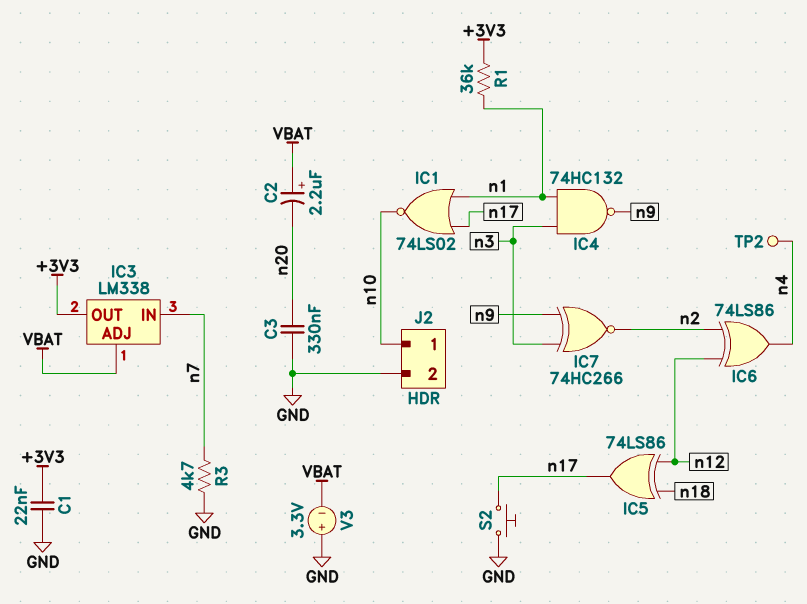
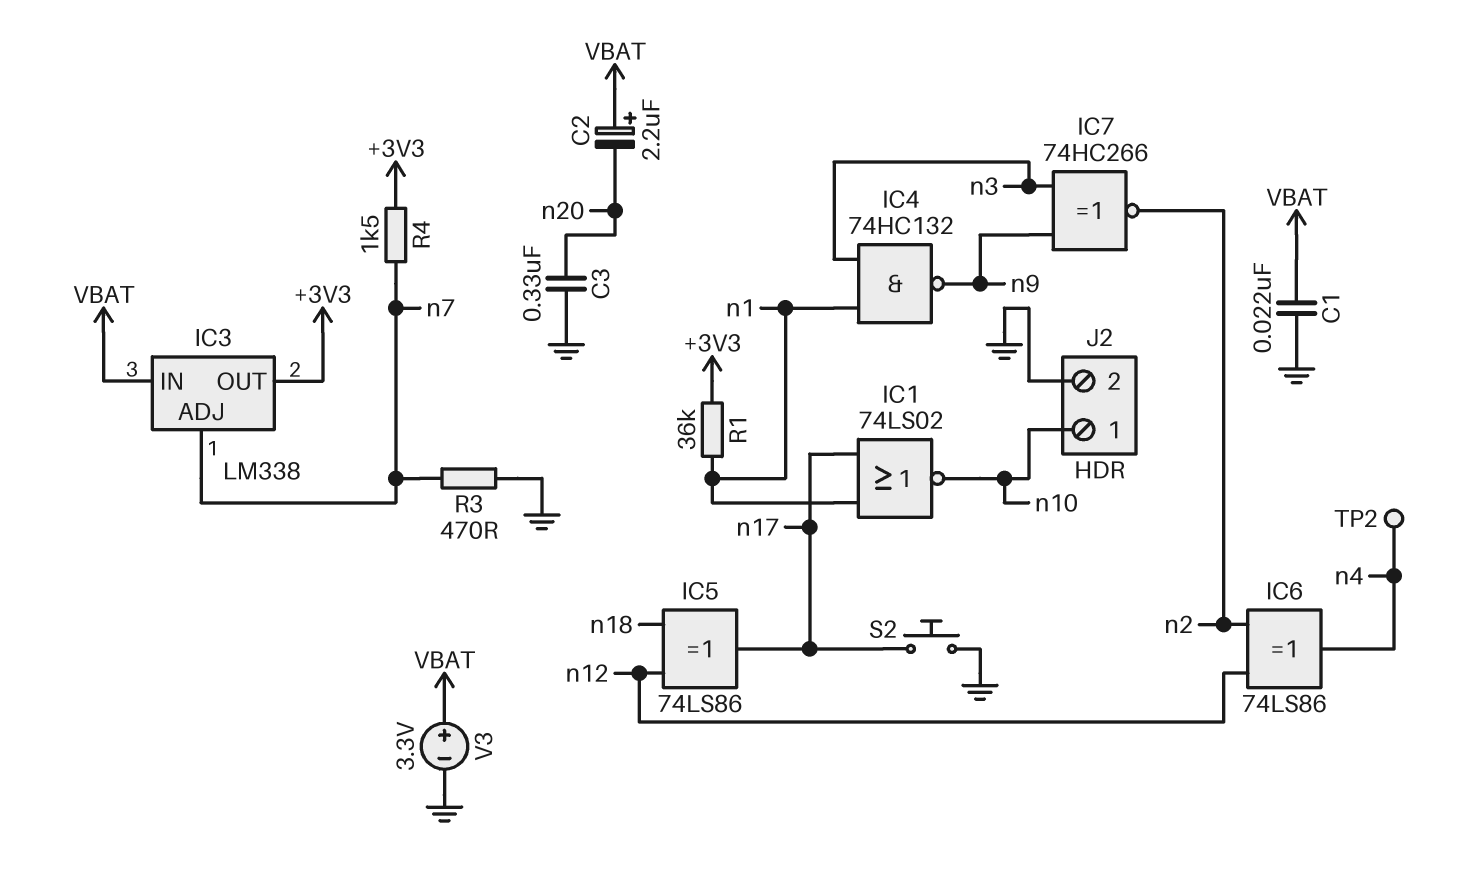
C1: 22nF (+3V3, GND) -> 22nF (GND, VBAT)
IC3 pin ADJ: VBAT -> n7
IC3 pin IN: n7 -> VBAT
R3: 4.7k (GND, n7) -> 470 (GND, n7)
R4: none -> 1.5k (+3V3, n7)
V3: 3.3V (plus GND, minus VBAT) -> 3.3V (plus VBAT, minus GND)

